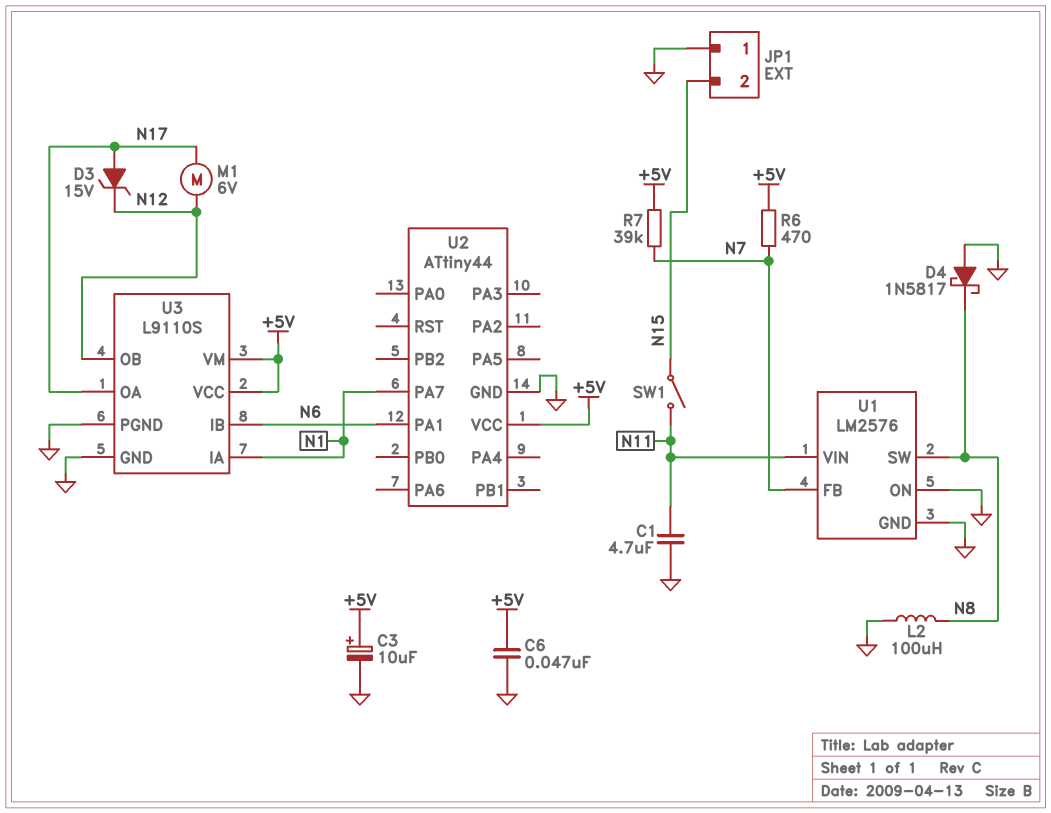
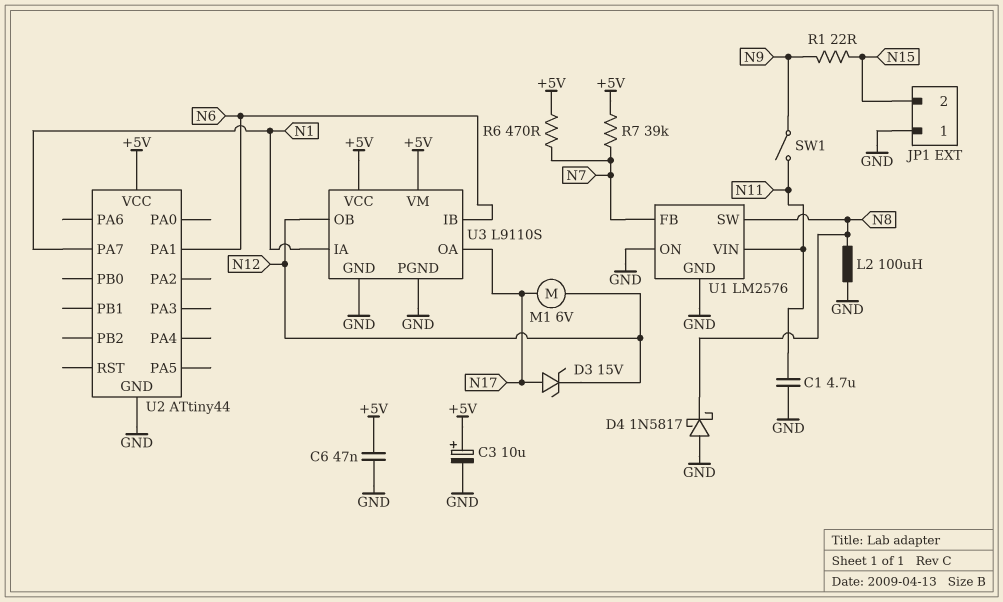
R1: none -> 22 (N9, N15)
SW1: switch (N11, N15) -> switch (N9, N11)

